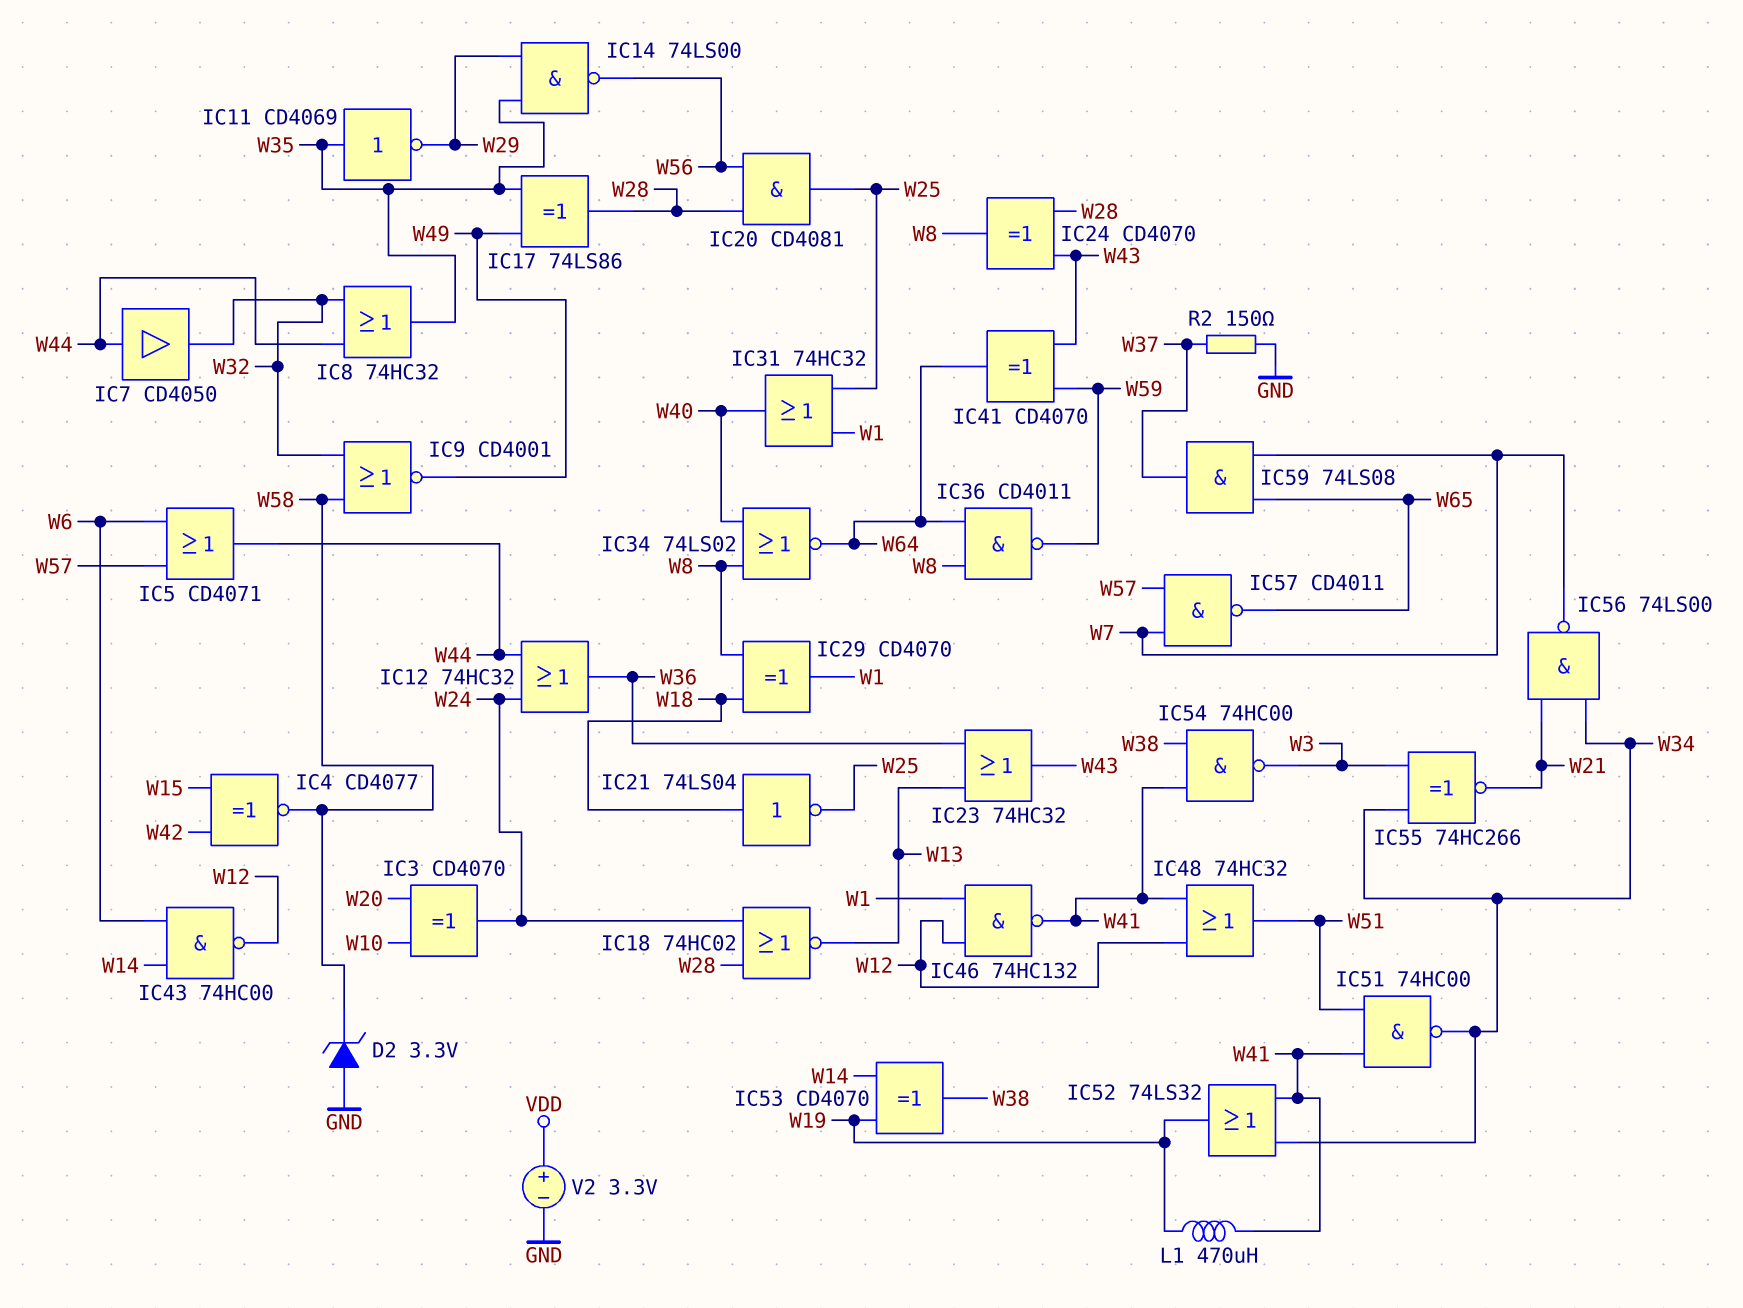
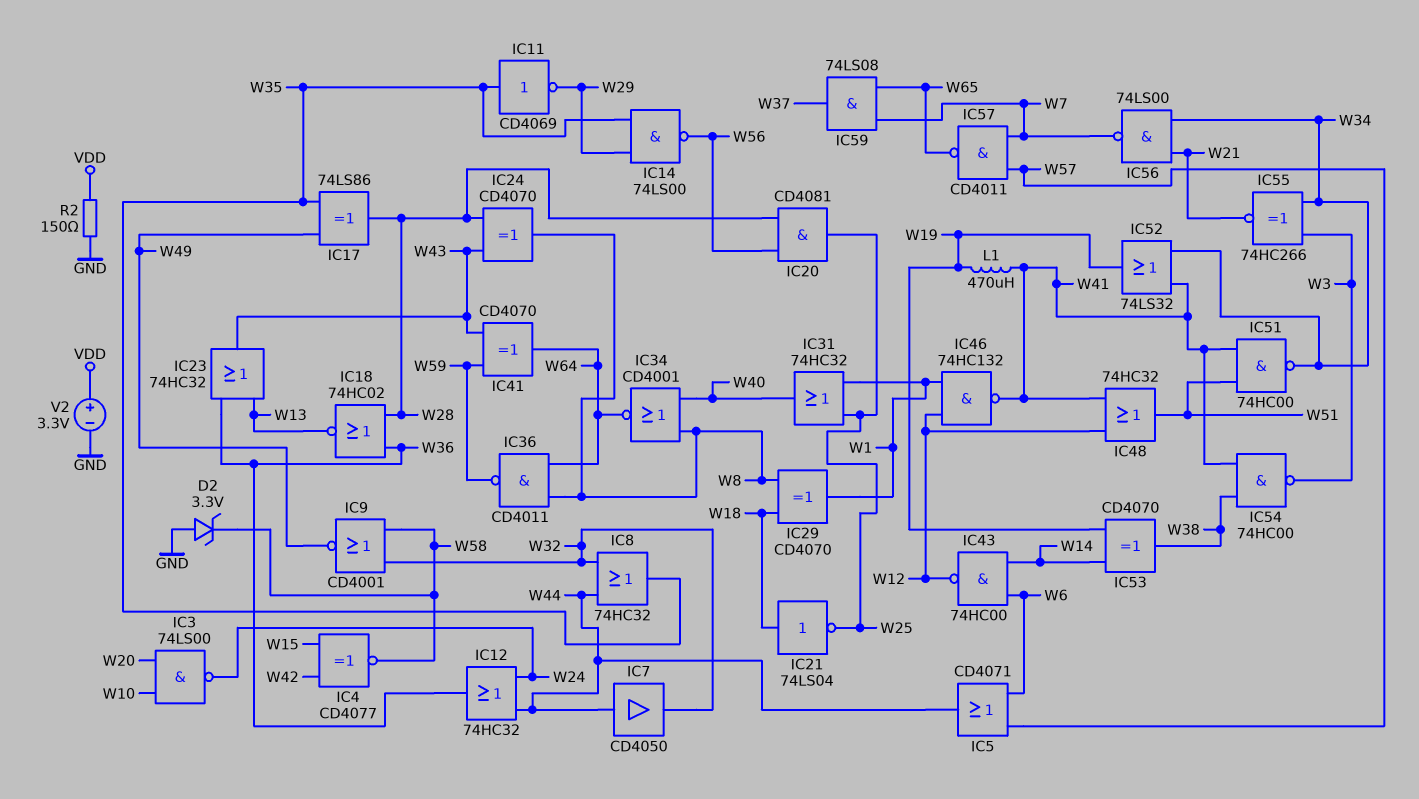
IC3: XOR CD4070 (in W10, in W20, out W24) -> NAND 74LS00 (in W10, in W20, out W24)
IC18: NOR 74HC02 (in W24, in W28, out W13) -> NOR 74HC02 (in W28, in W36, out W13)
IC34: NOR 74LS02 (in W8, in W40, out W64) -> NOR CD4001 (in W8, in W40, out W64)
R2: 150 (GND, W37) -> 150 (GND, VDD)

